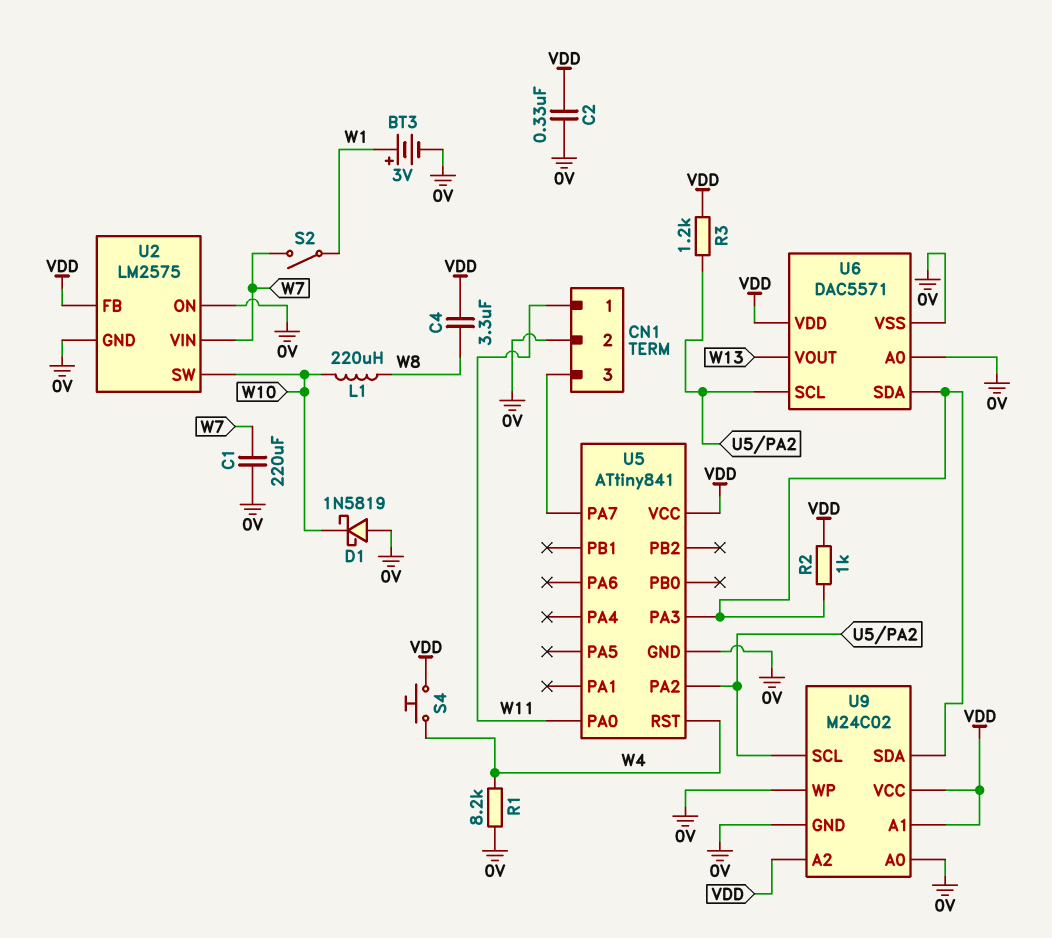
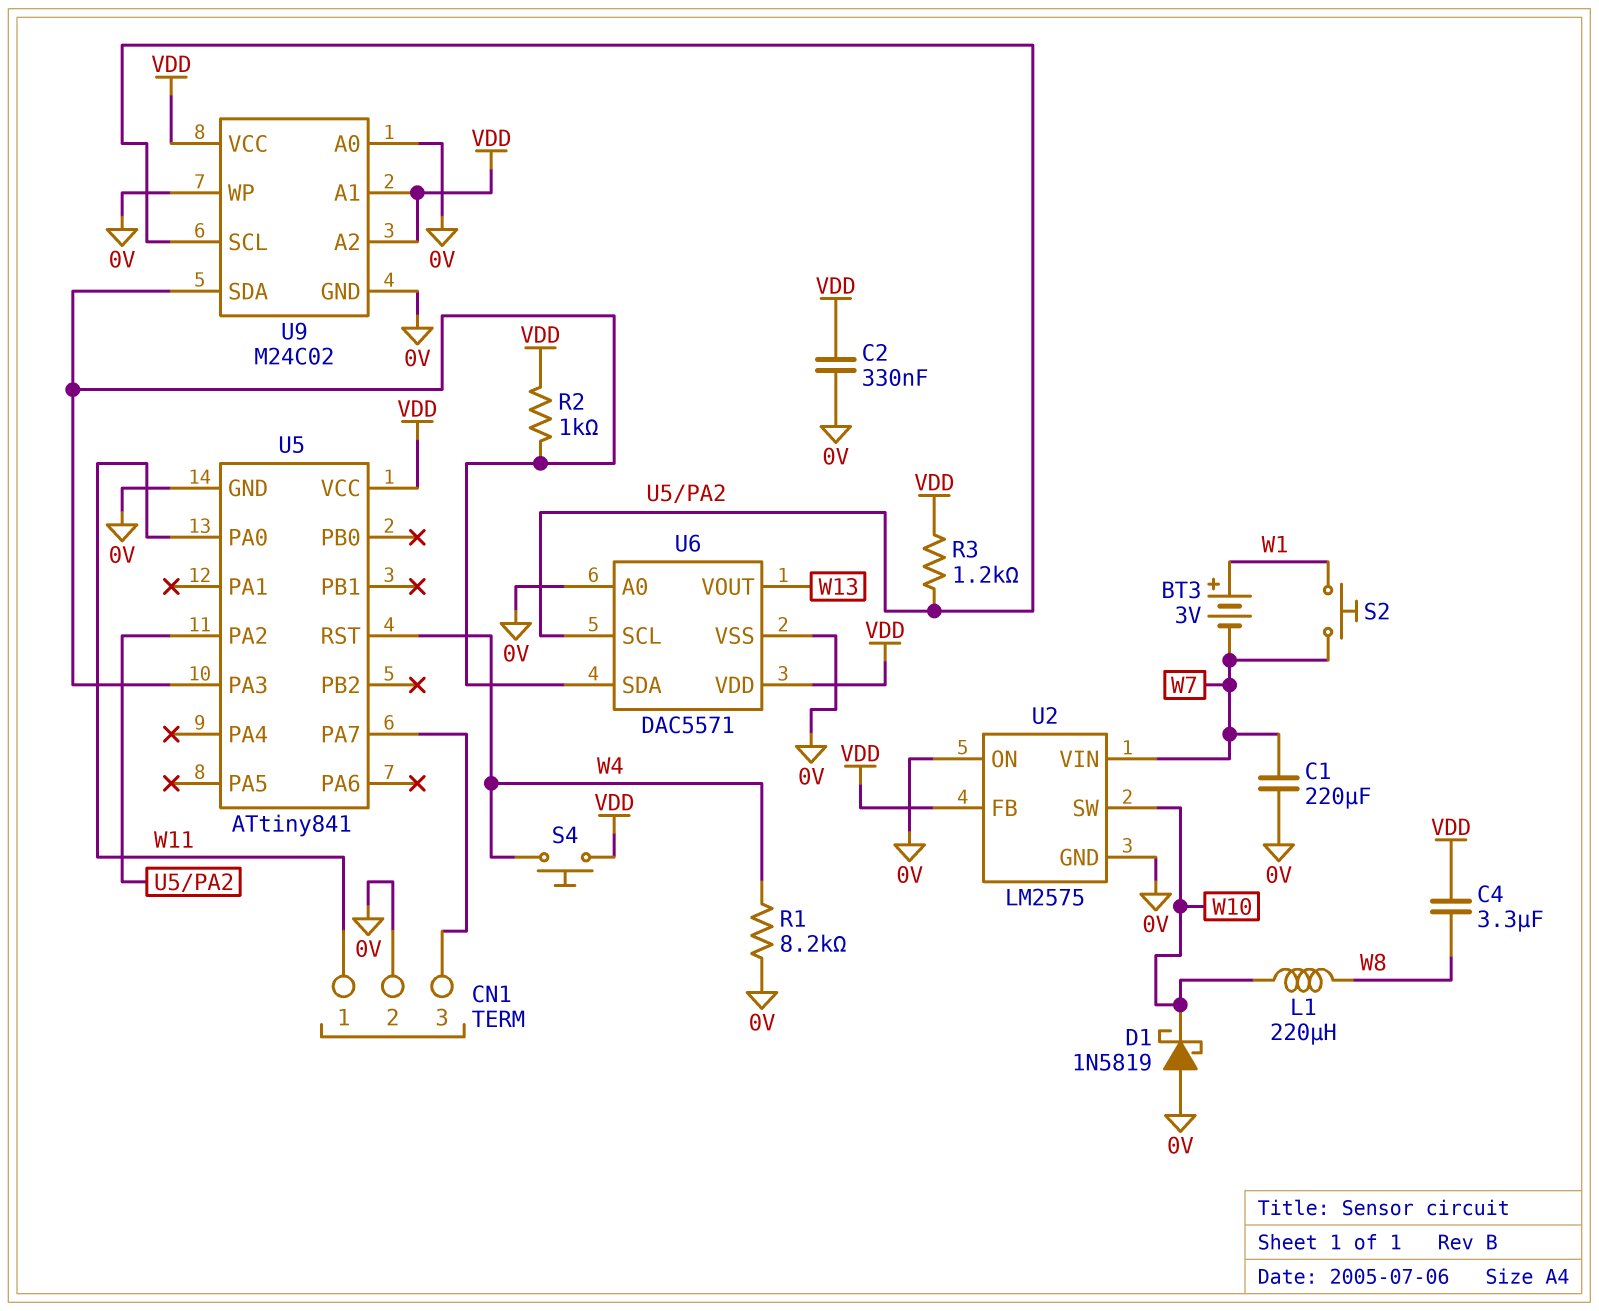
BT3: 3V (plus W1, minus 0V) -> 3V (plus W1, minus W7)
S2: switch (W1, W7) -> button (W1, W7)

